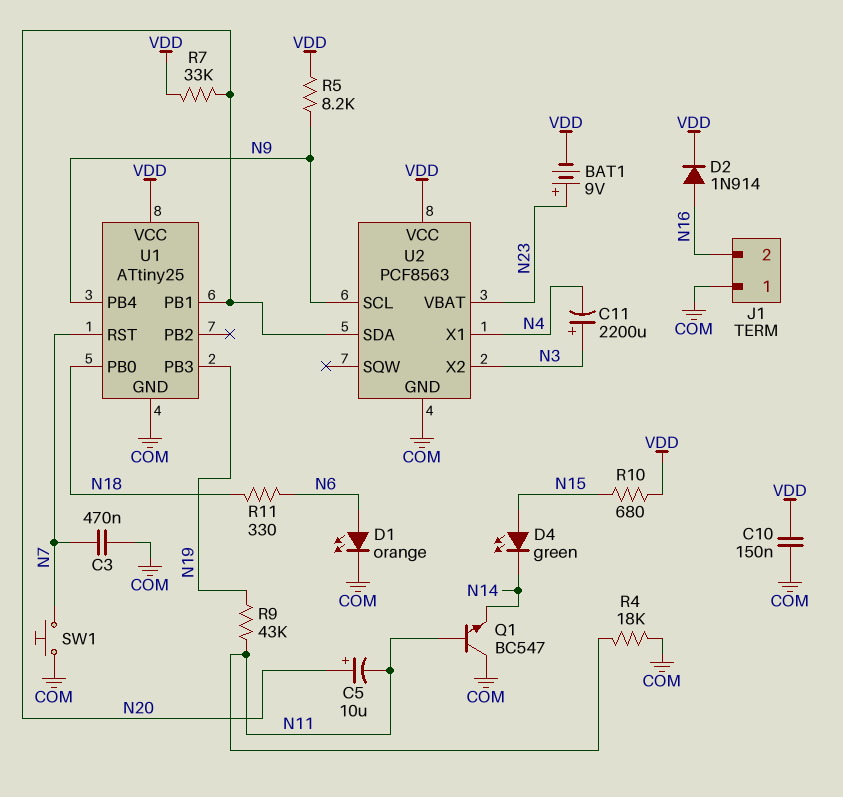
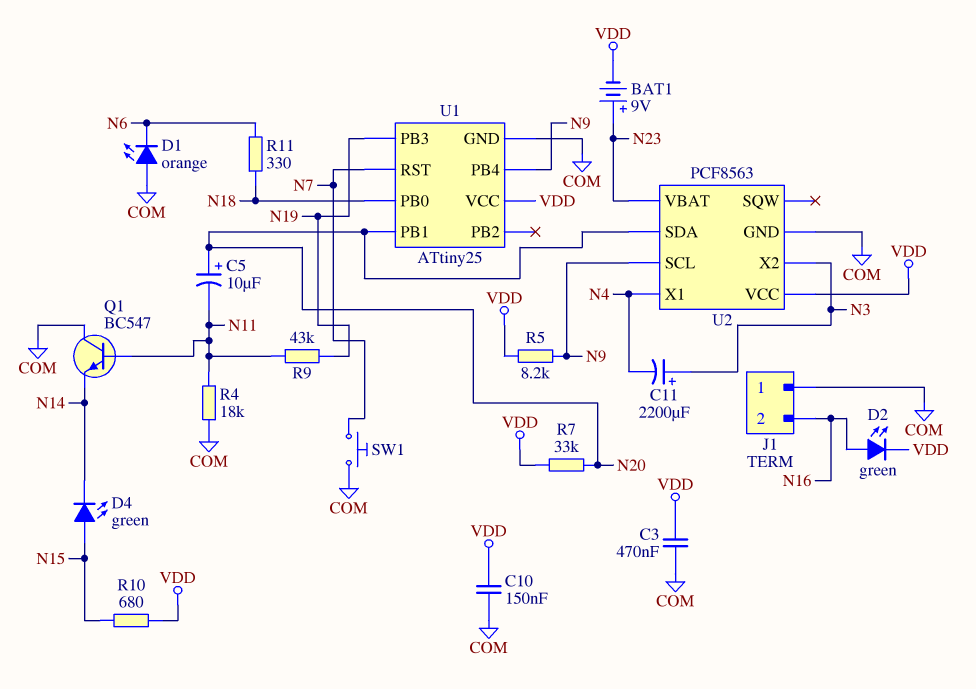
C3: 470nF (COM, N7) -> 470nF (COM, VDD)
D1: LED orange (A N6, K COM) -> LED orange (A COM, K N6)
D2: diode 1N914 (A N16, K VDD) -> LED green (A N16, K VDD)

